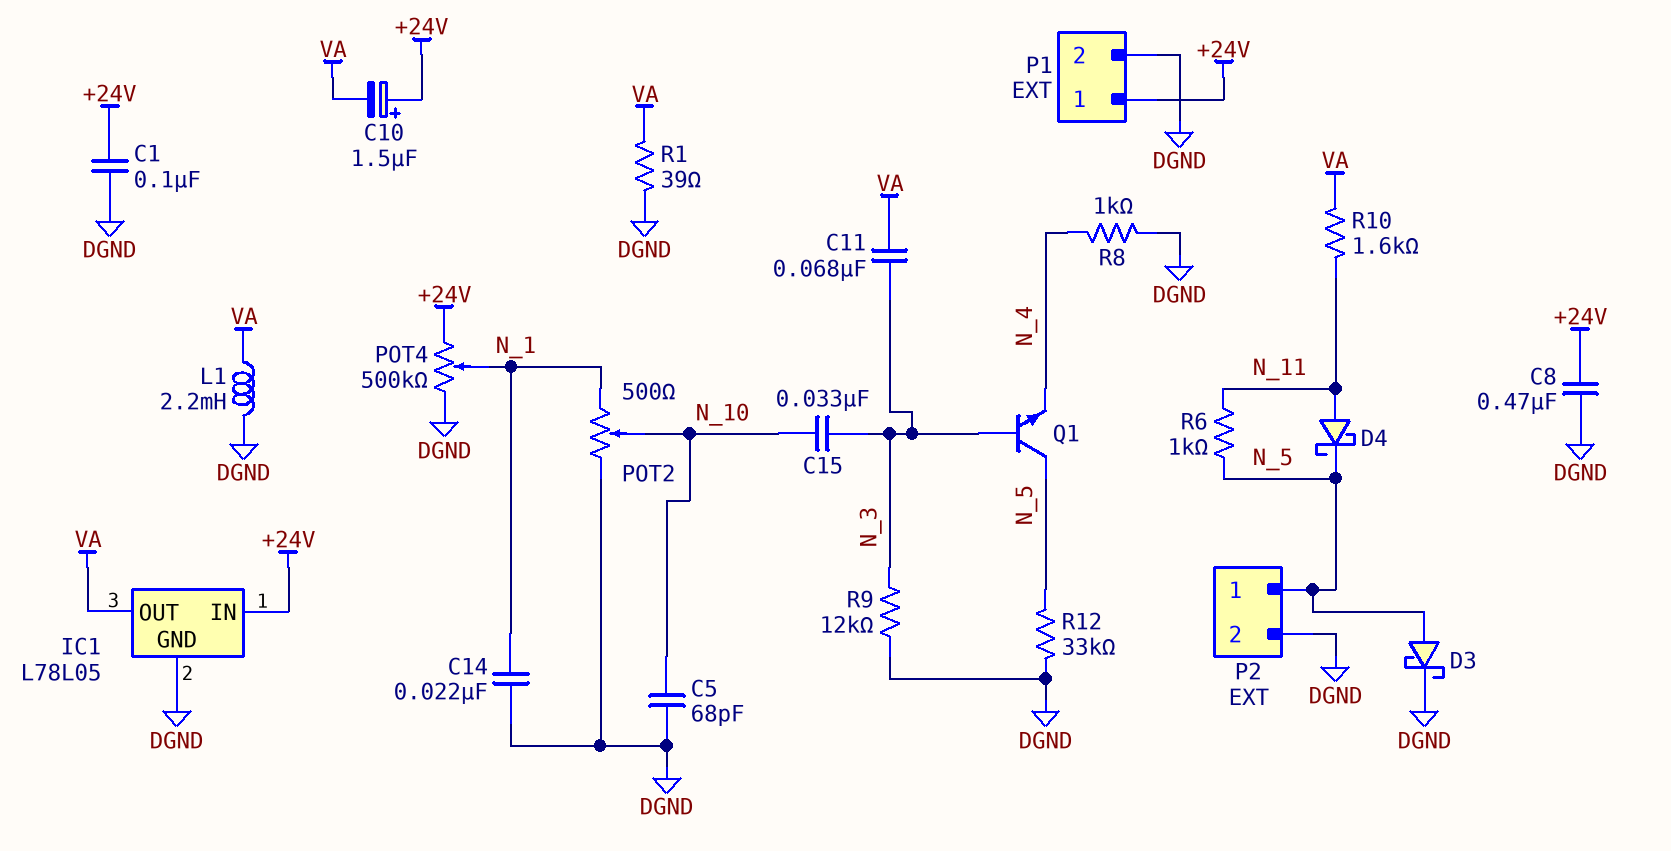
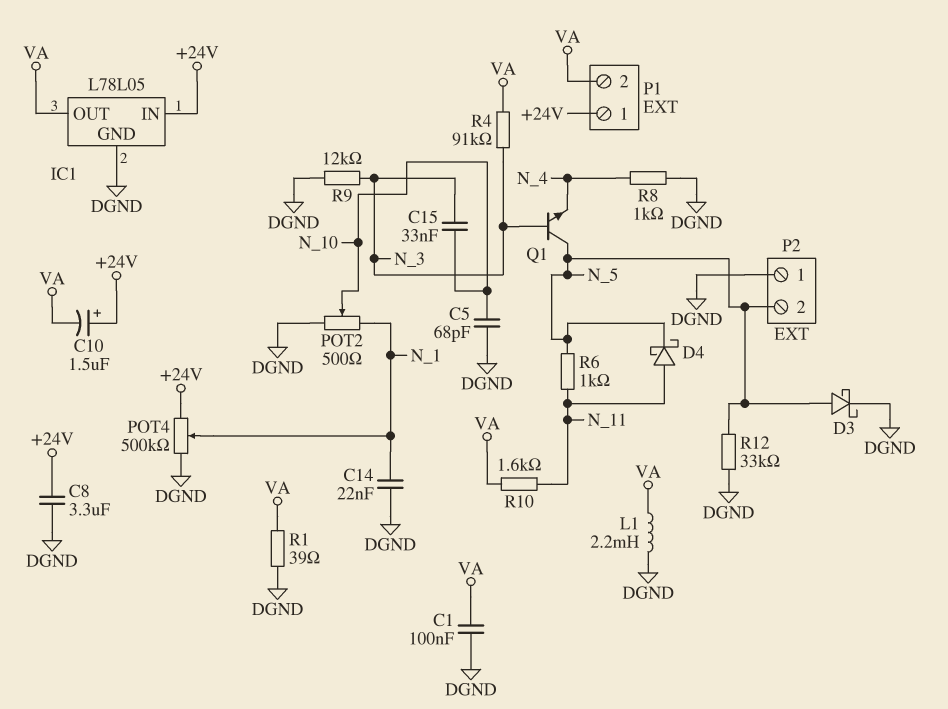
C1: 100nF (+24V, DGND) -> 100nF (DGND, VA)
C8: 470nF (+24V, DGND) -> 3.3uF (+24V, DGND)
C11: 68nF (N_3, VA) -> none
P1 pin 2: DGND -> VA
P2 pin 1: N_5 -> DGND
P2 pin 2: DGND -> N_5
R4: none -> 91k (N_3, VA)

